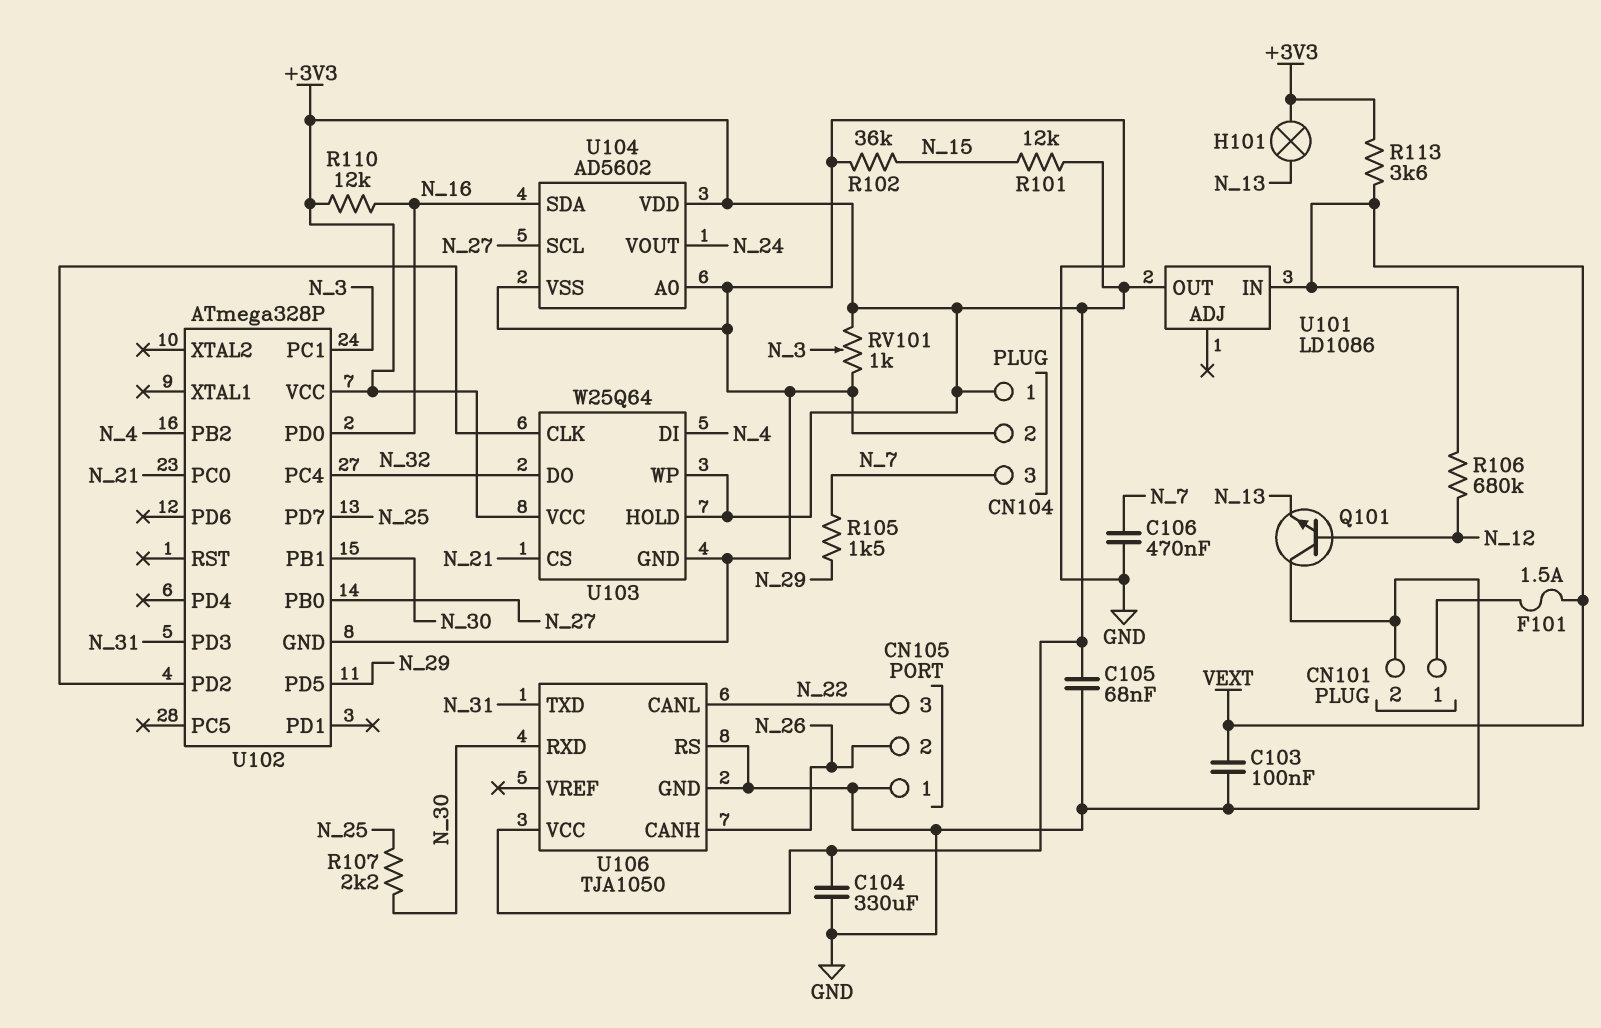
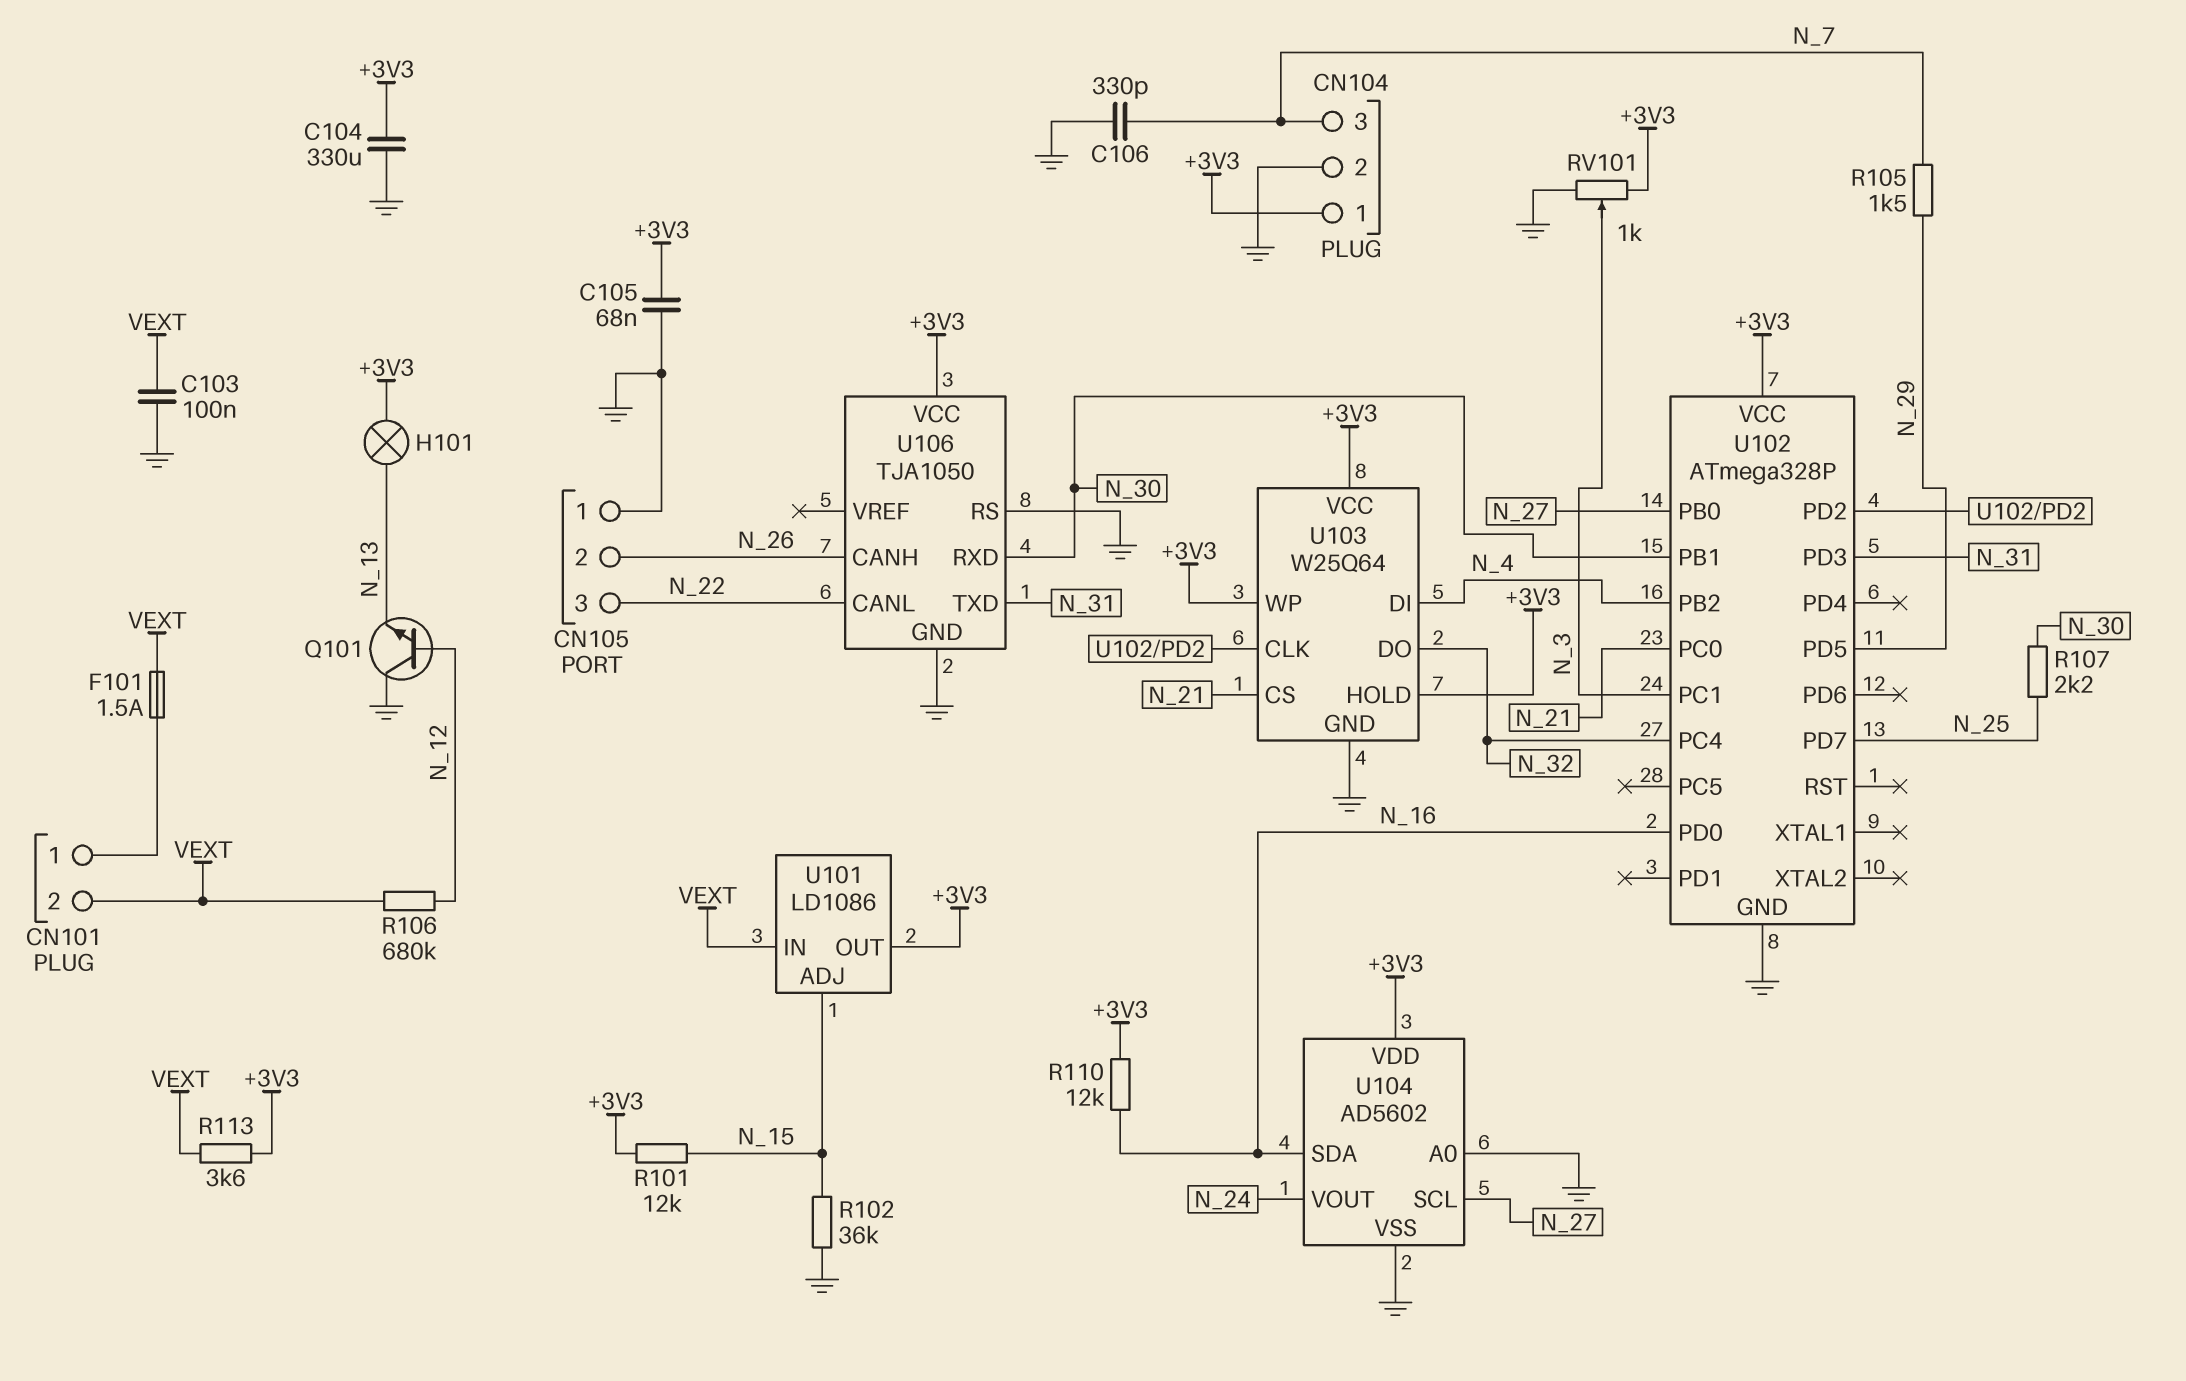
C106: 470nF (GND, N_7) -> 330pF (GND, N_7)
CN101 pin 2: GND -> VEXT
U101 pin ADJ: none -> N_15

